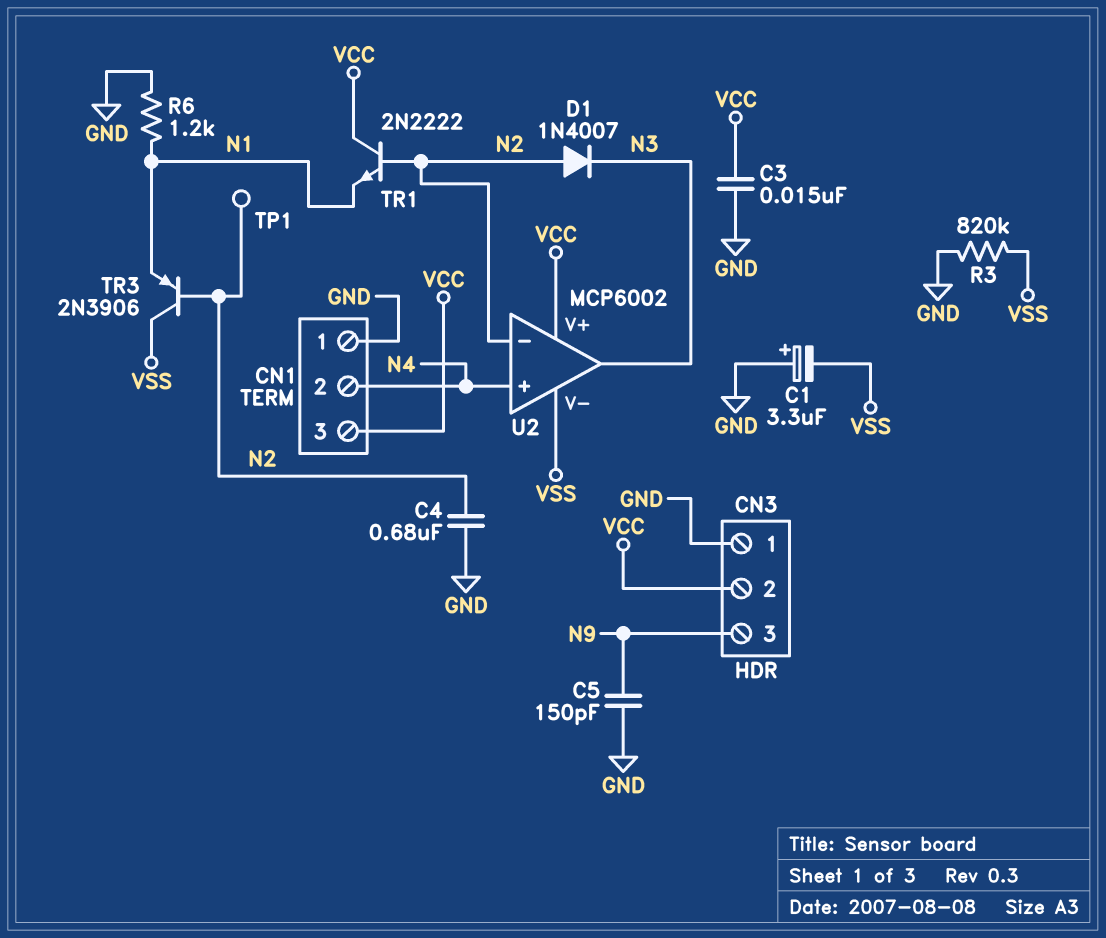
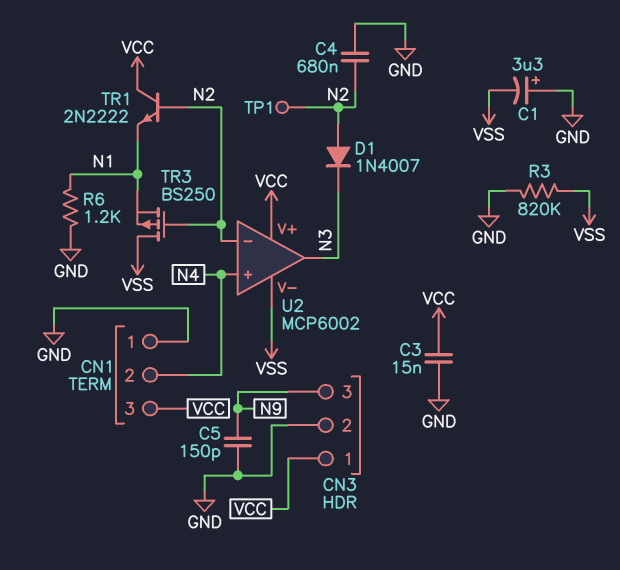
CN3 pin 1: GND -> VCC
CN3 pin 2: VCC -> GND
TR3: PNP 2N3906 (B N2, C VSS, E N1) -> PMOS BS250 (G N2, D VSS, S N1)

